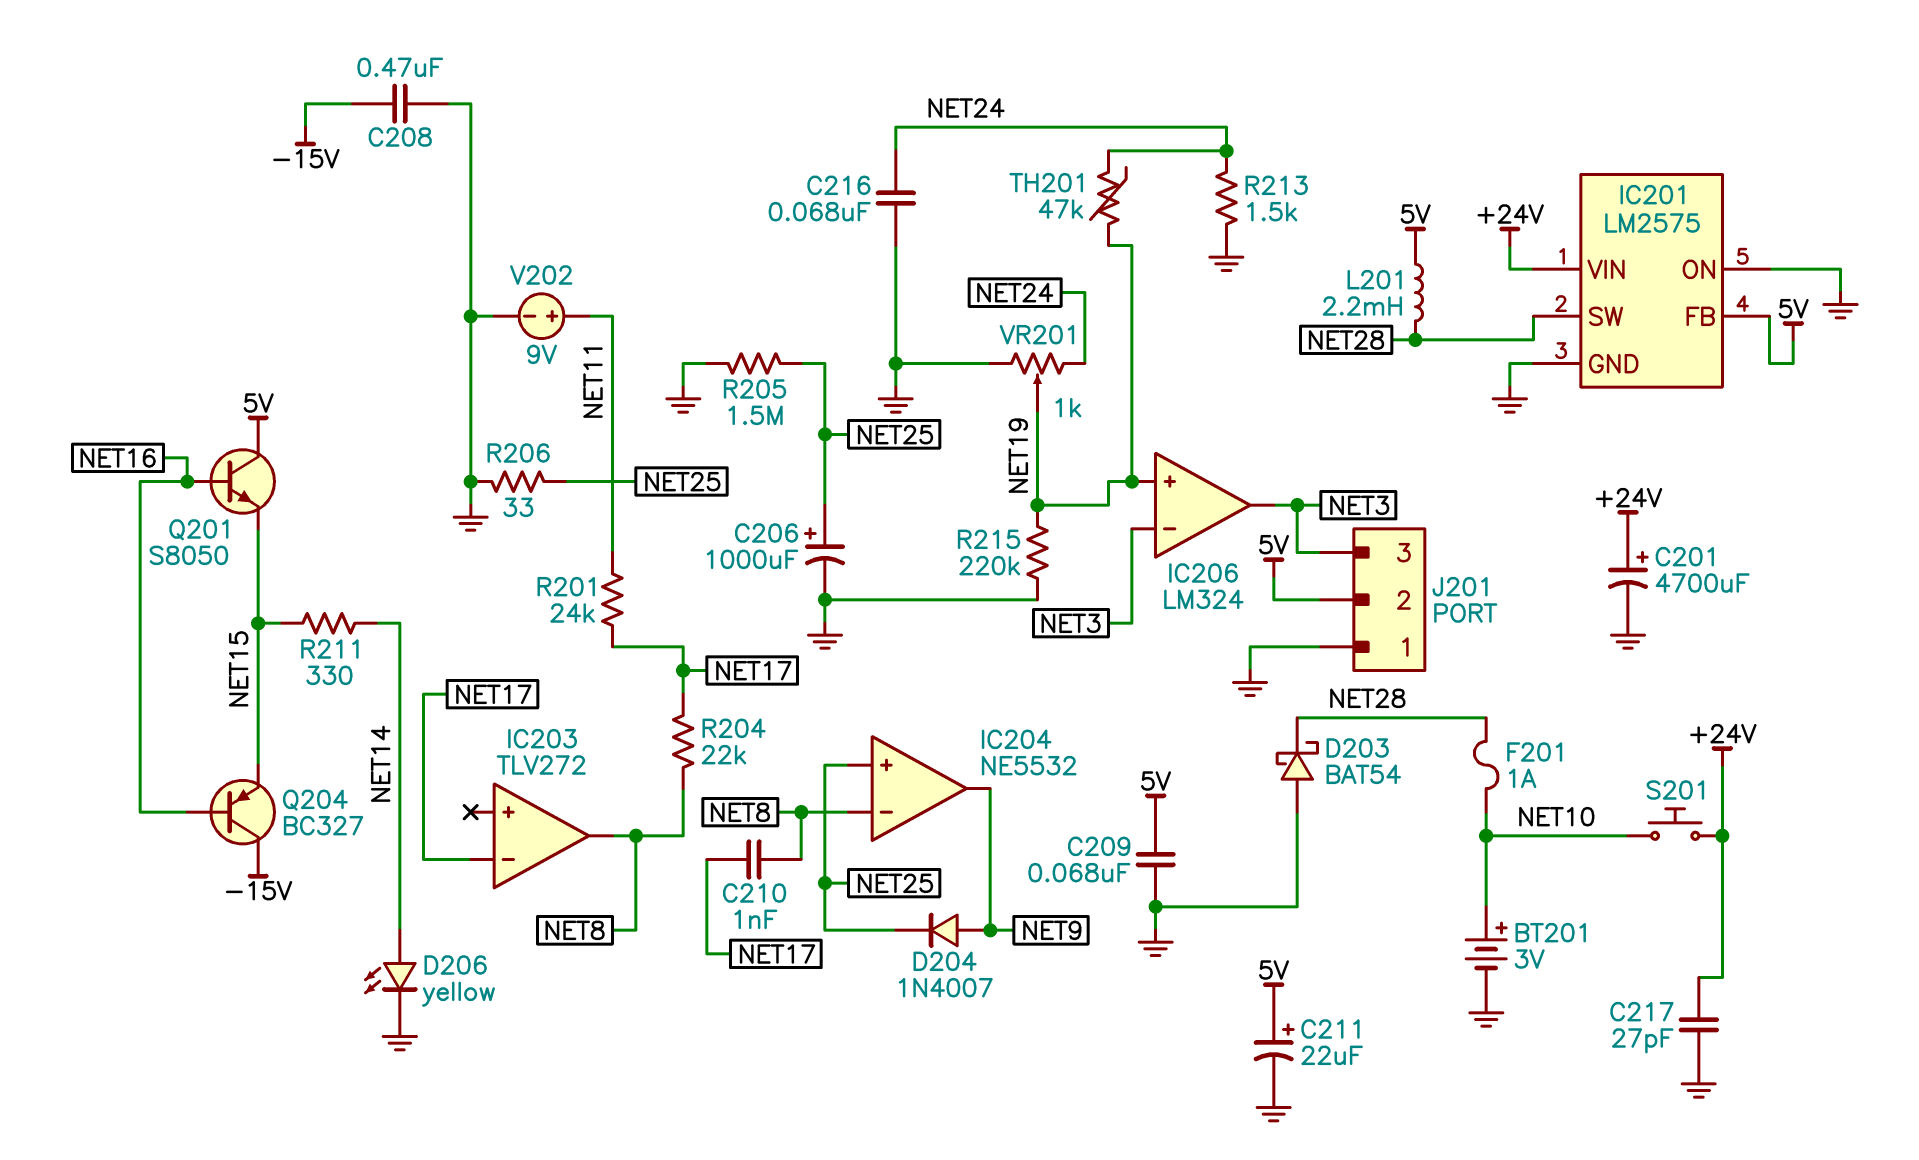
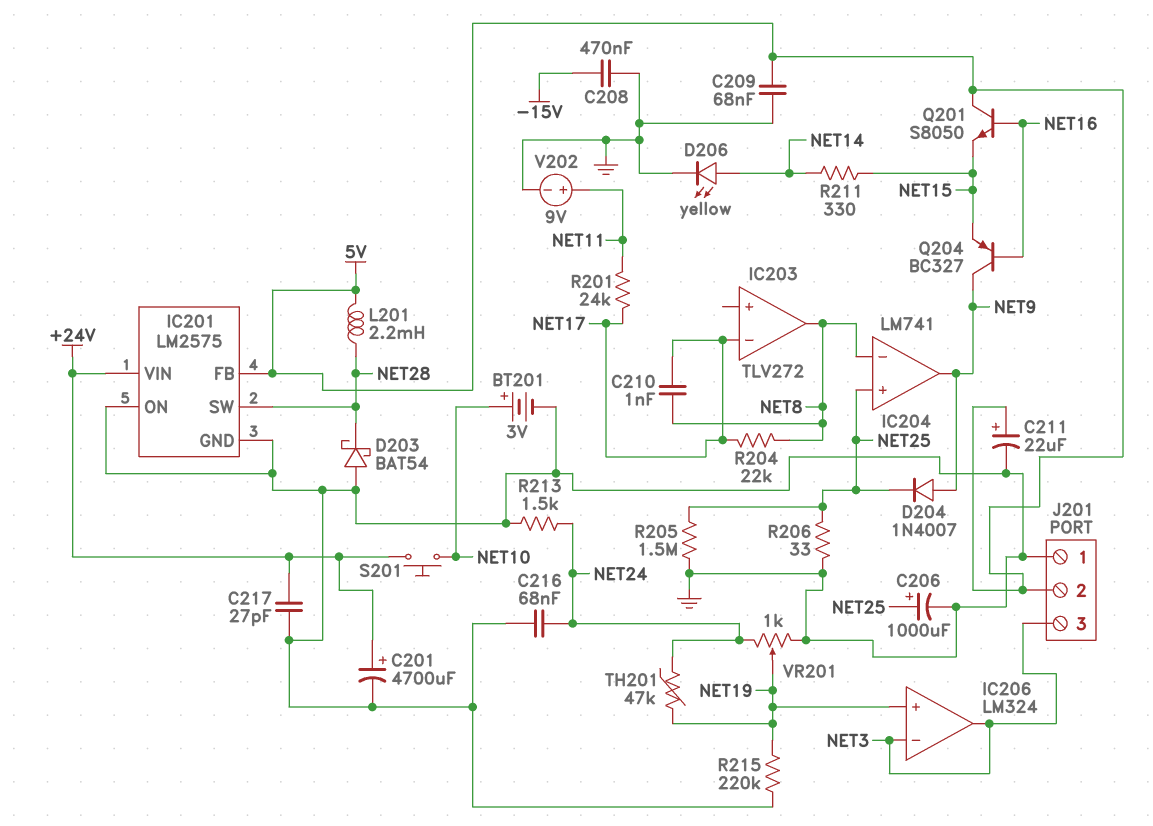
F201: 1A (NET10, NET28) -> none
IC204: NE5532 -> LM741
Q204: PNP BC327 (B NET16, C -15V, E NET15) -> PNP BC327 (B NET16, C NET9, E NET15)

